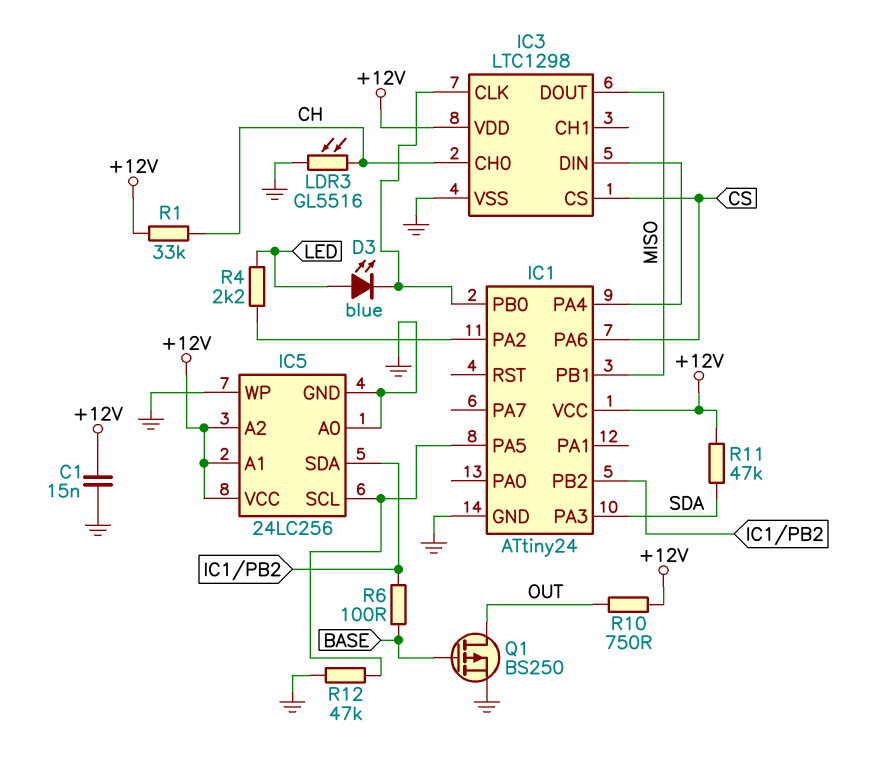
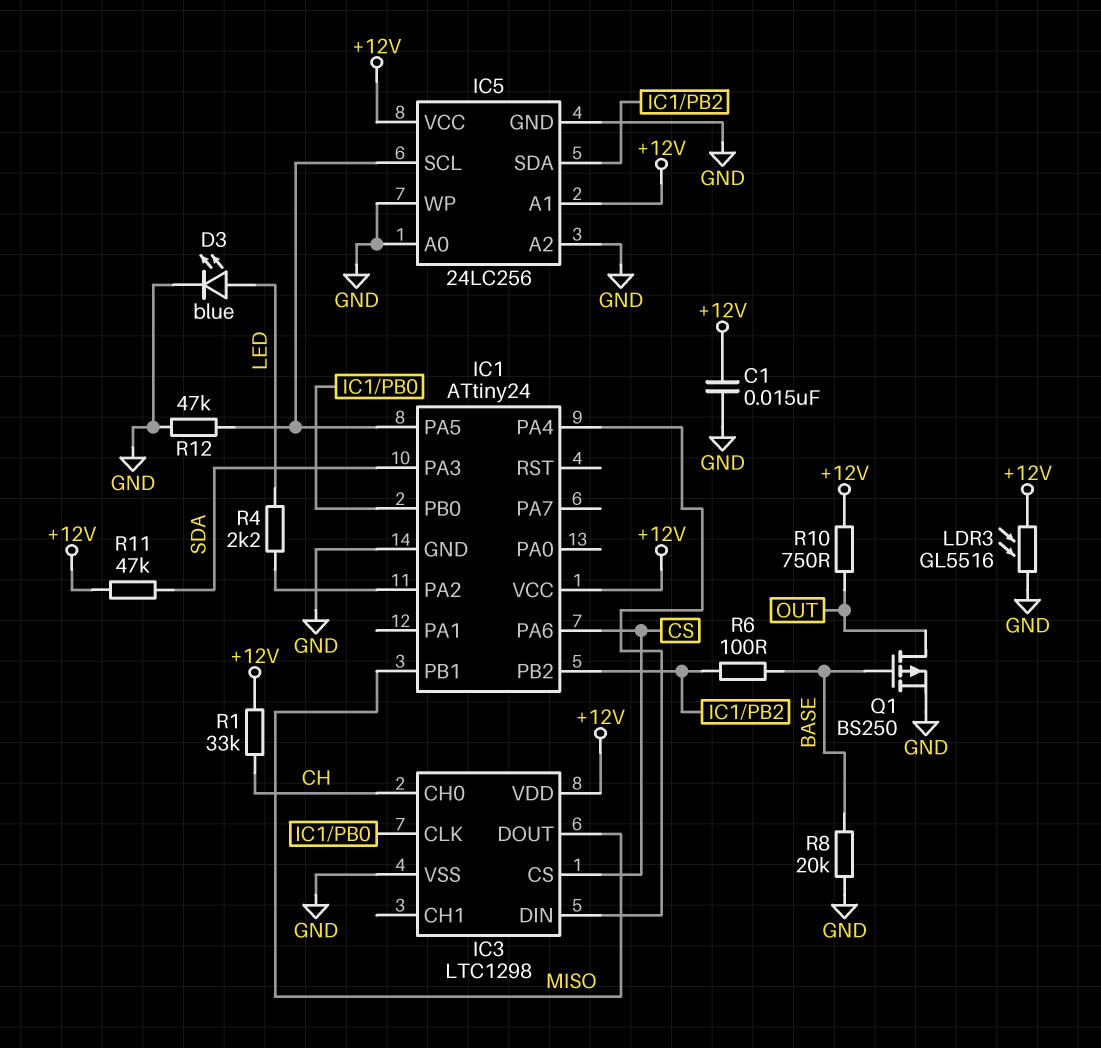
D3: LED blue (A LED, K IC1/PB0) -> LED blue (A LED, K GND)
IC5 pin A2: +12V -> GND
LDR3: GL5516 (CH, GND) -> GL5516 (+12V, GND)
R8: none -> 20k (BASE, GND)

